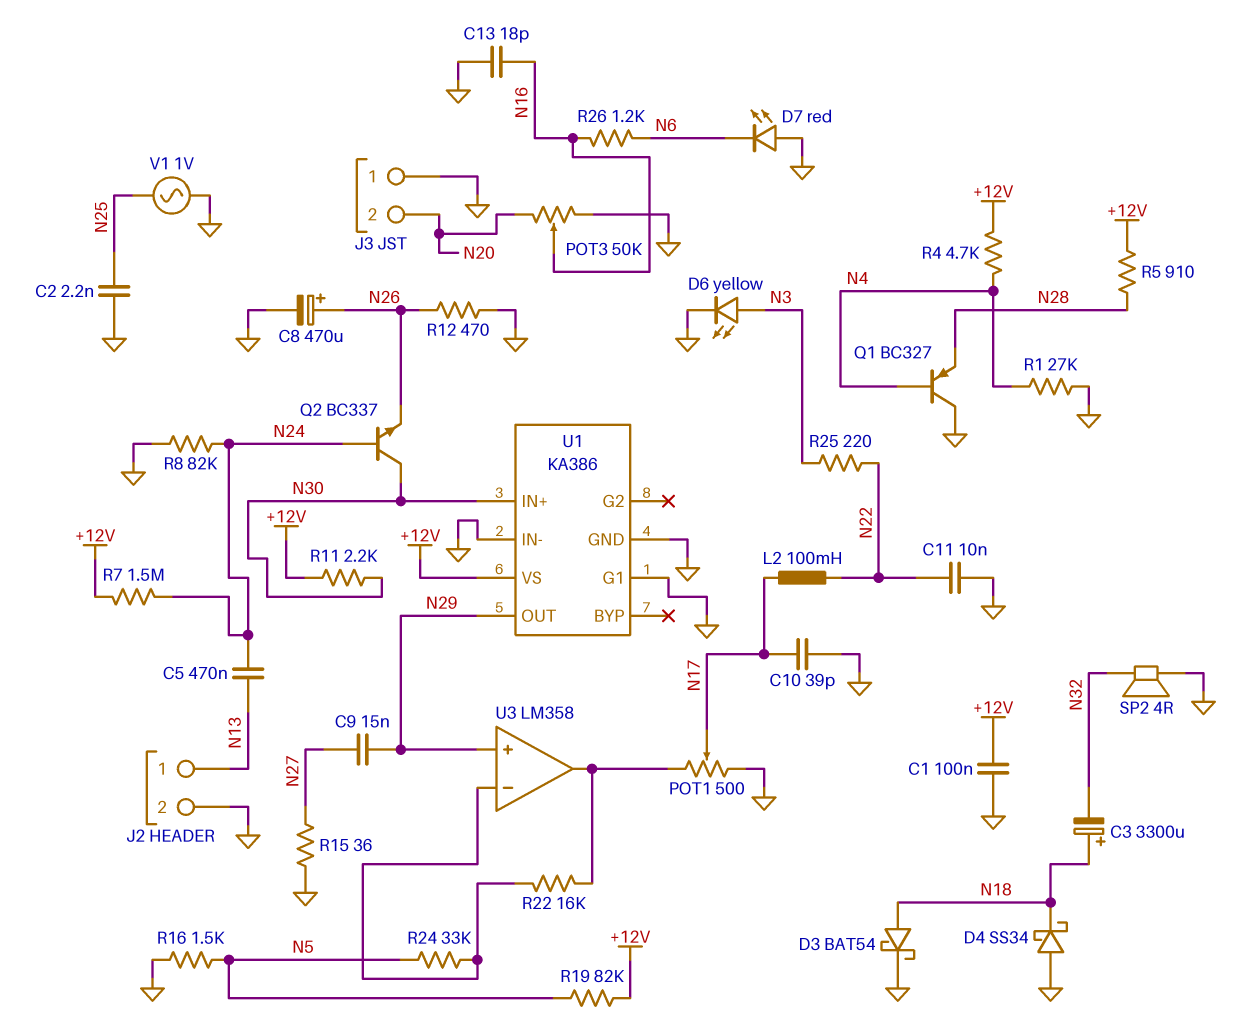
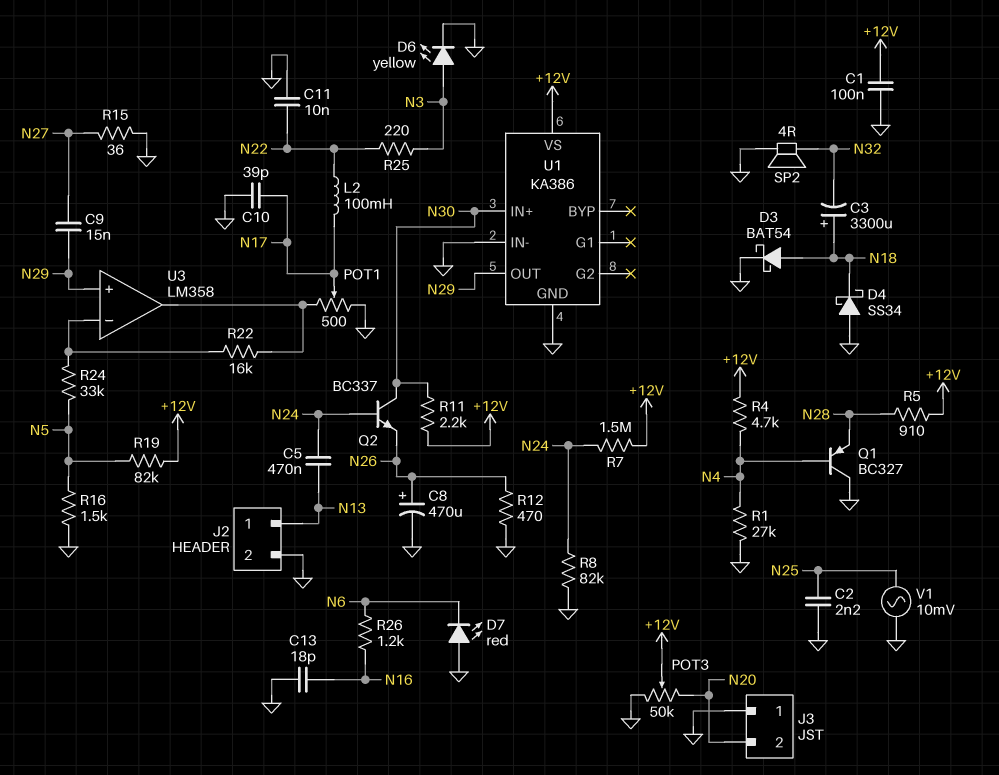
POT3: 50k (GND, N20, wiper N16) -> 50k (GND, N20, wiper +12V)
U1 pin G1: GND -> none
V1: AC 1V (GND, N25) -> AC 10mV (GND, N25)

